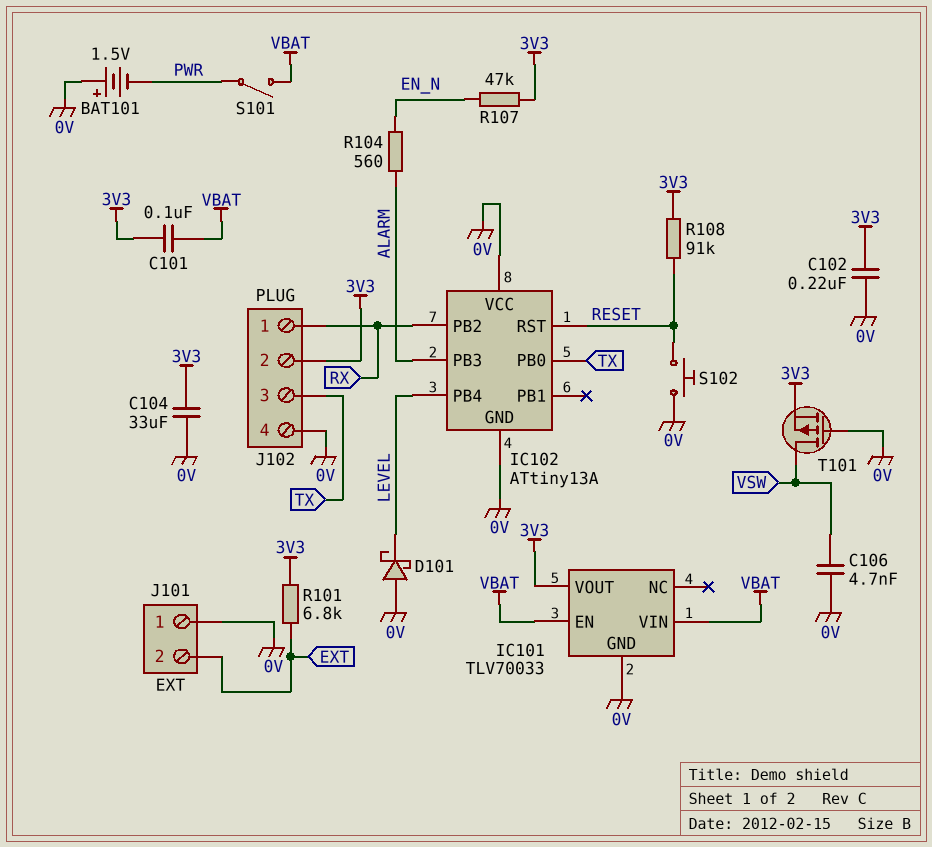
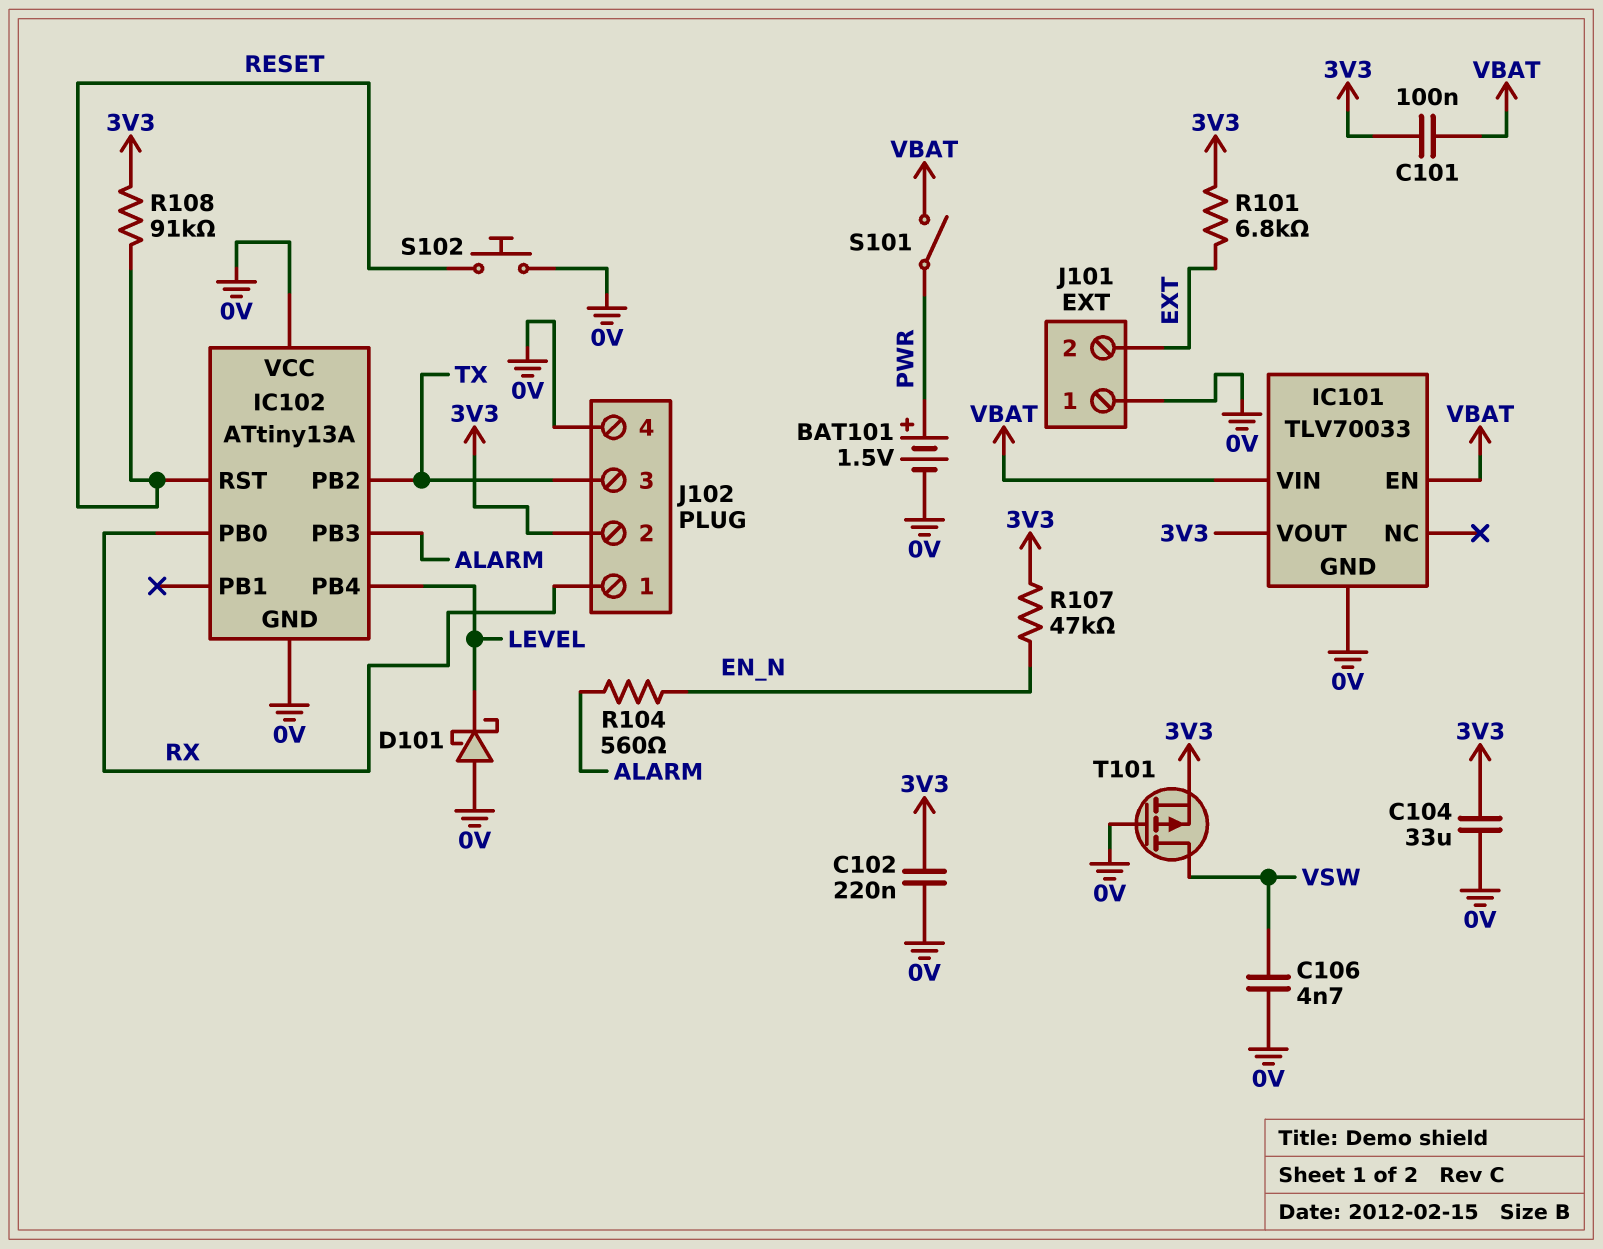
BAT101: 1.5V (plus 0V, minus PWR) -> 1.5V (plus PWR, minus 0V)
IC102 pin PB0: TX -> RX
IC102 pin PB2: RX -> TX

